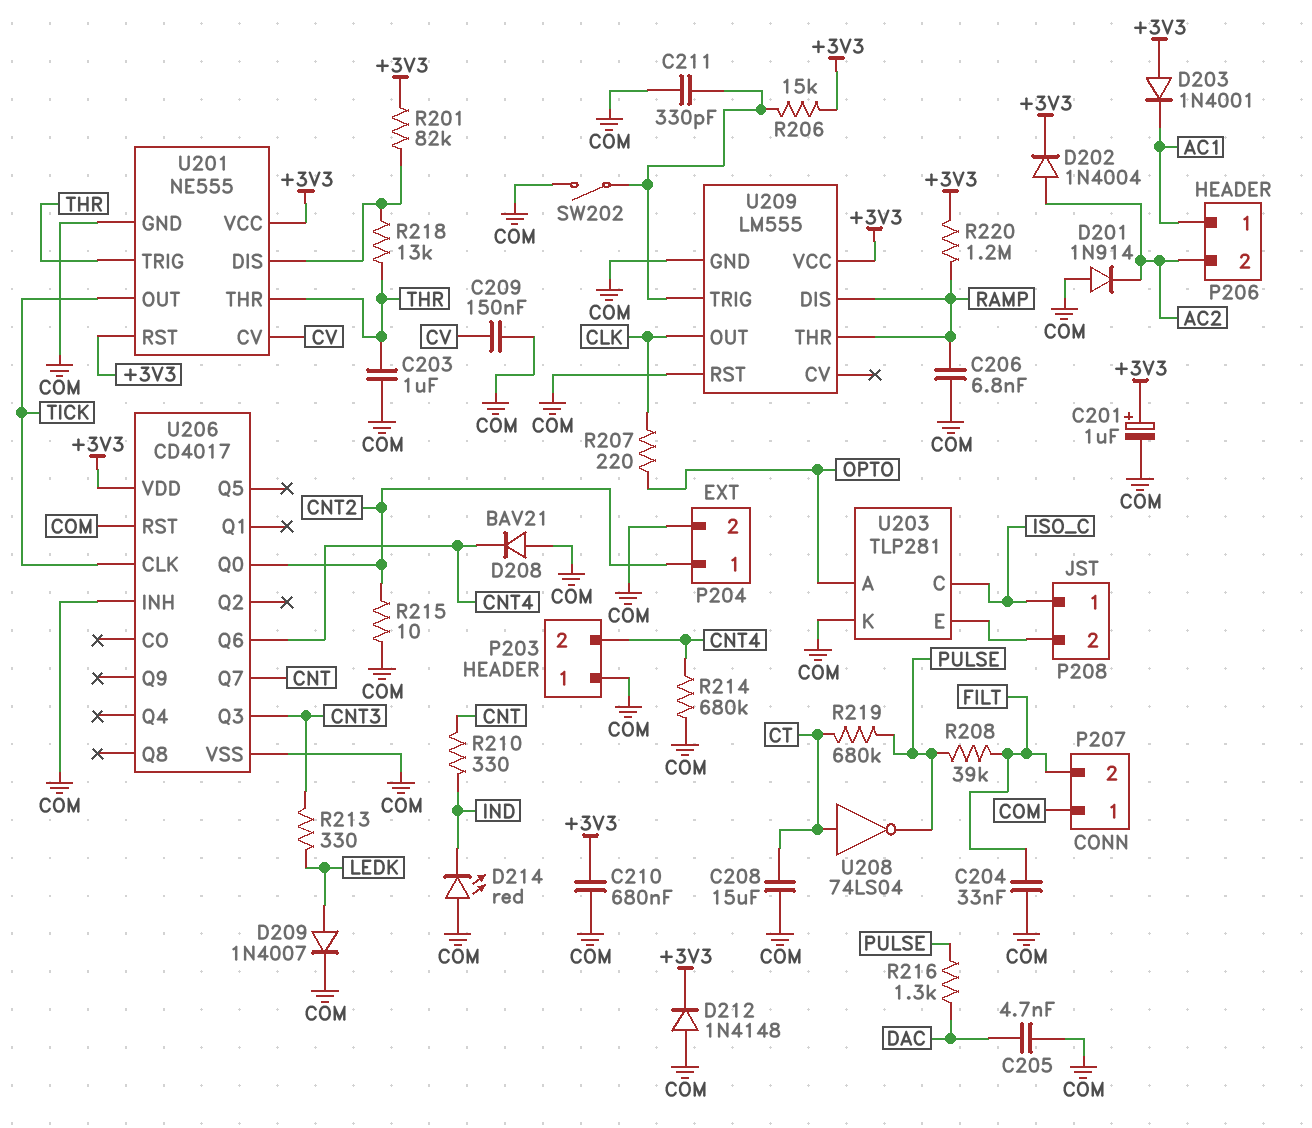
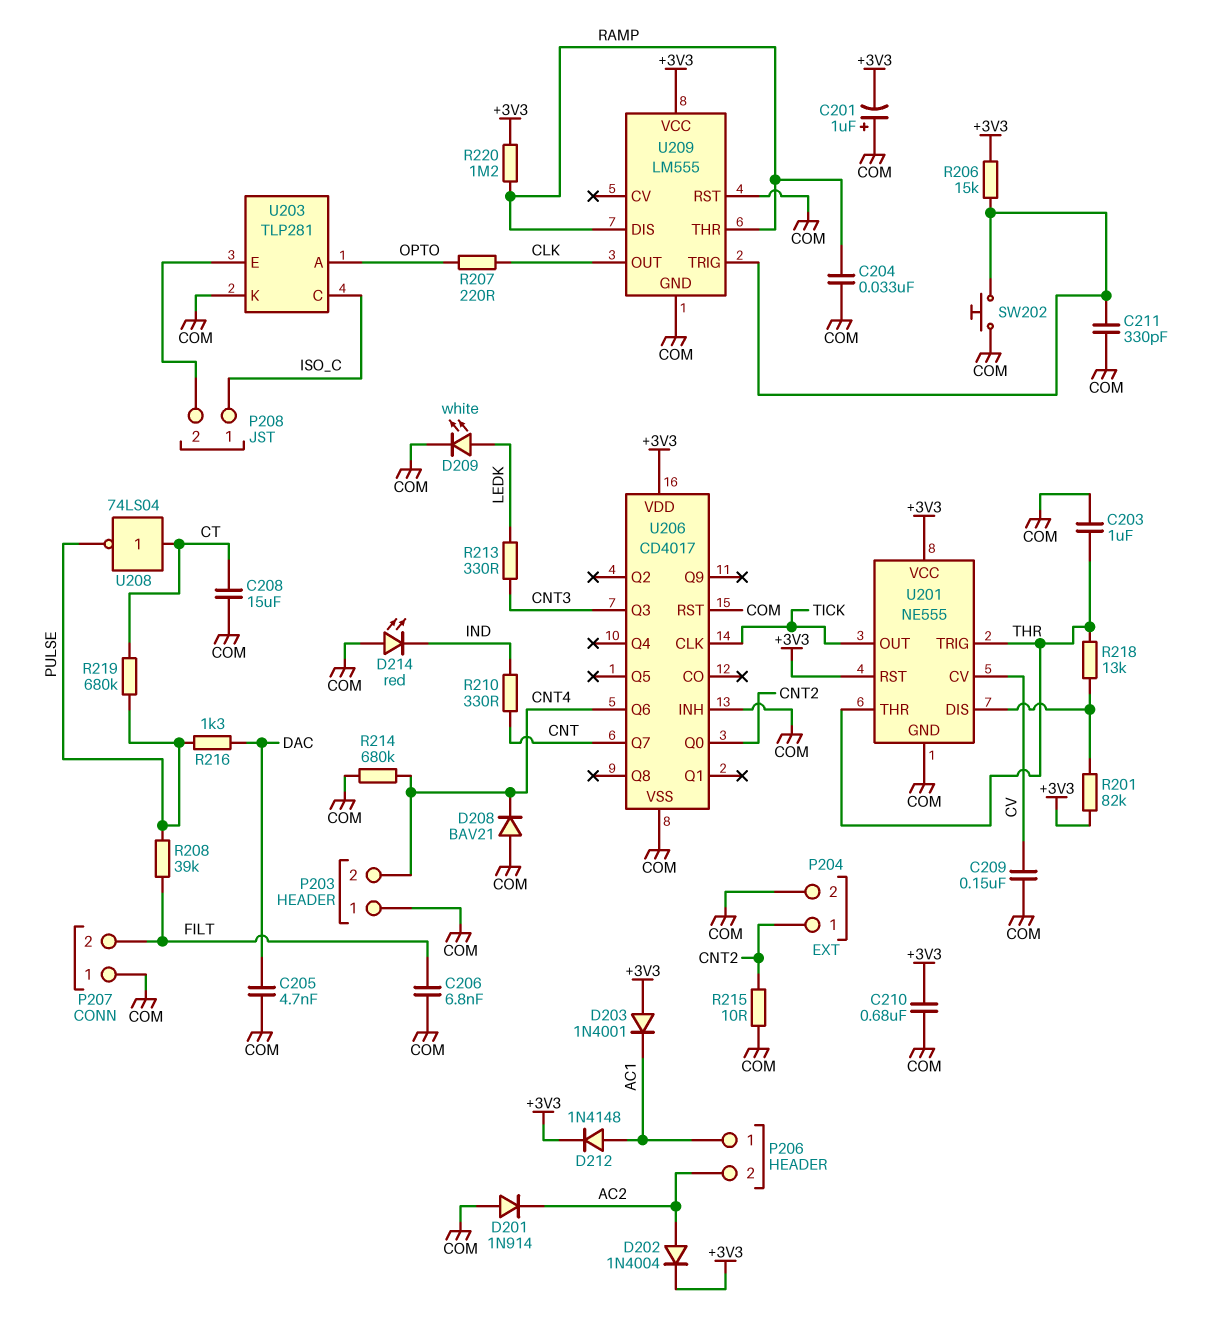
C201: 1uF (plus +3V3, minus COM) -> 1uF (plus COM, minus +3V3)
C204: 33nF (COM, FILT) -> 33nF (COM, RAMP)
C206: 6.8nF (COM, RAMP) -> 6.8nF (COM, FILT)
D209: diode 1N4007 (A LEDK, K COM) -> LED white (A LEDK, K COM)
D212: diode 1N4148 (A COM, K +3V3) -> diode 1N4148 (A AC1, K +3V3)
SW202: switch (COM, U209/TRIG) -> button (COM, U209/TRIG)

